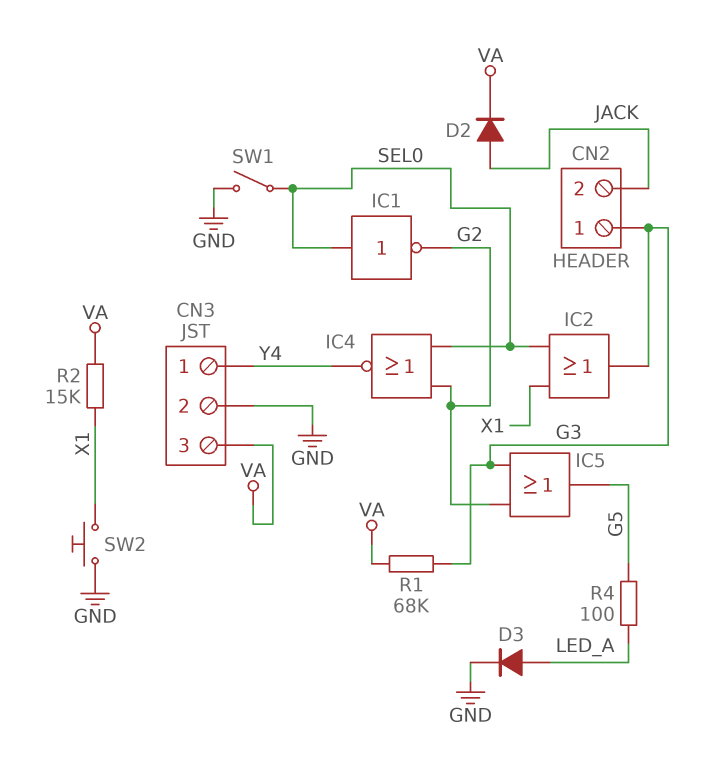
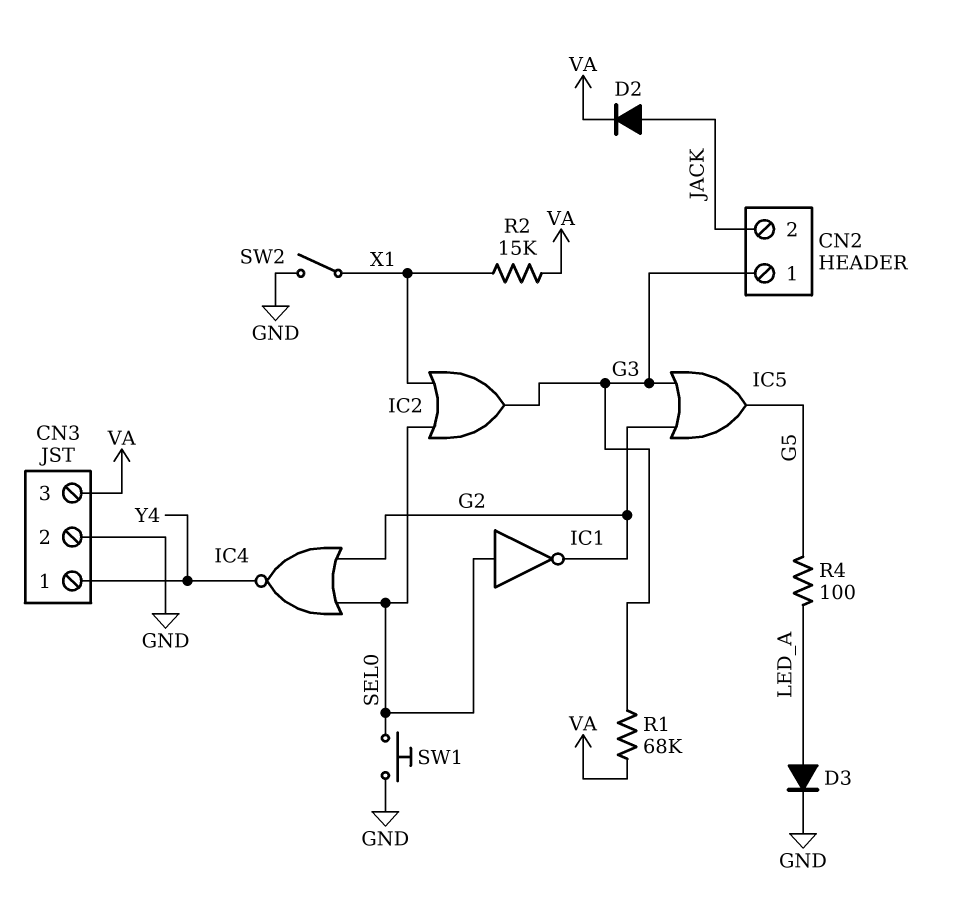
SW1: switch (GND, SEL0) -> button (GND, SEL0)
SW2: button (GND, X1) -> switch (GND, X1)

